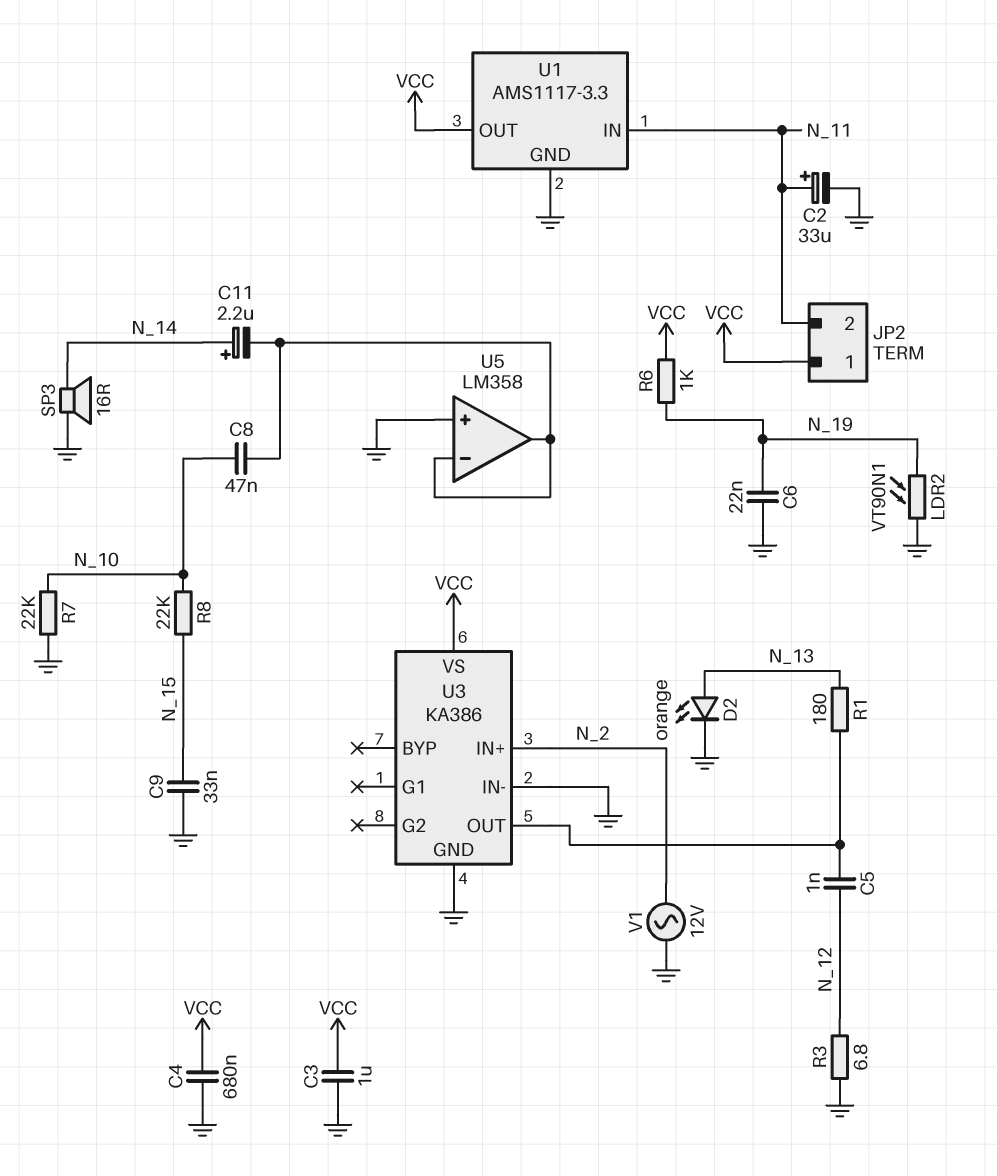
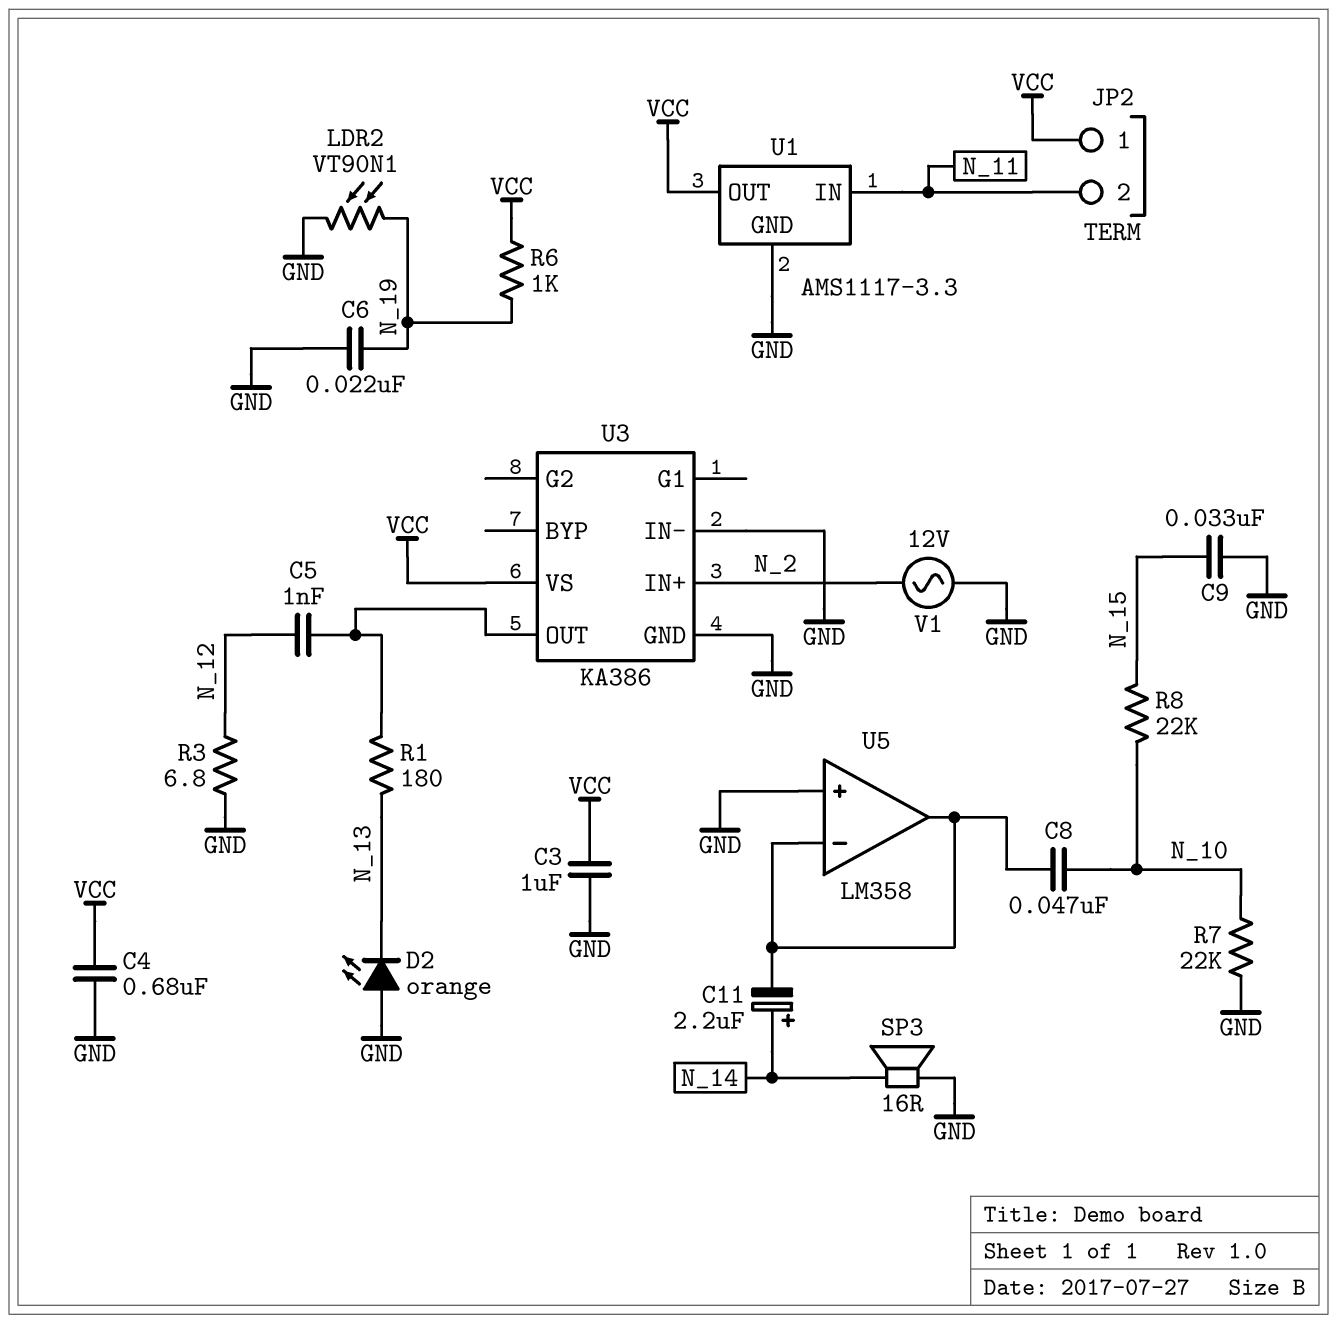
C2: 33uF (plus N_11, minus GND) -> none
D2: LED orange (A N_13, K GND) -> LED orange (A GND, K N_13)

